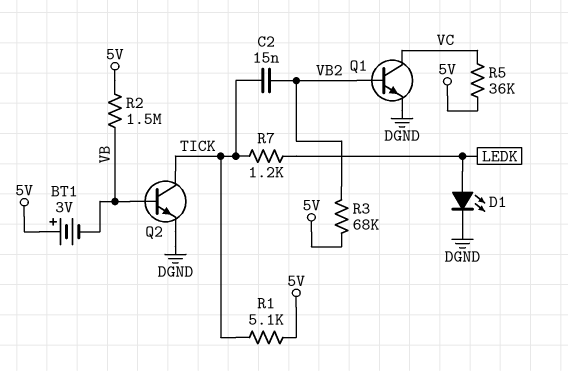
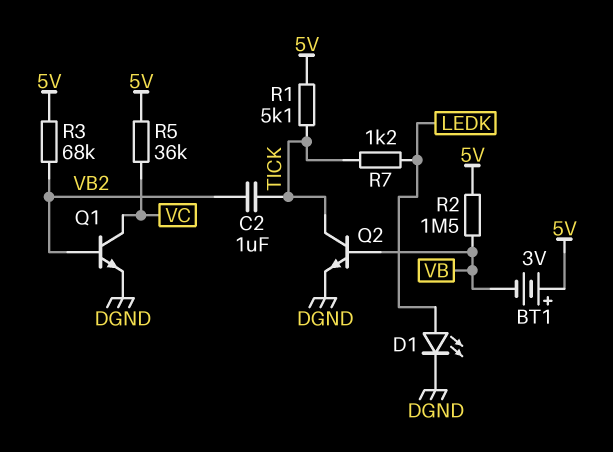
C2: 15nF (TICK, VB2) -> 1uF (TICK, VB2)

